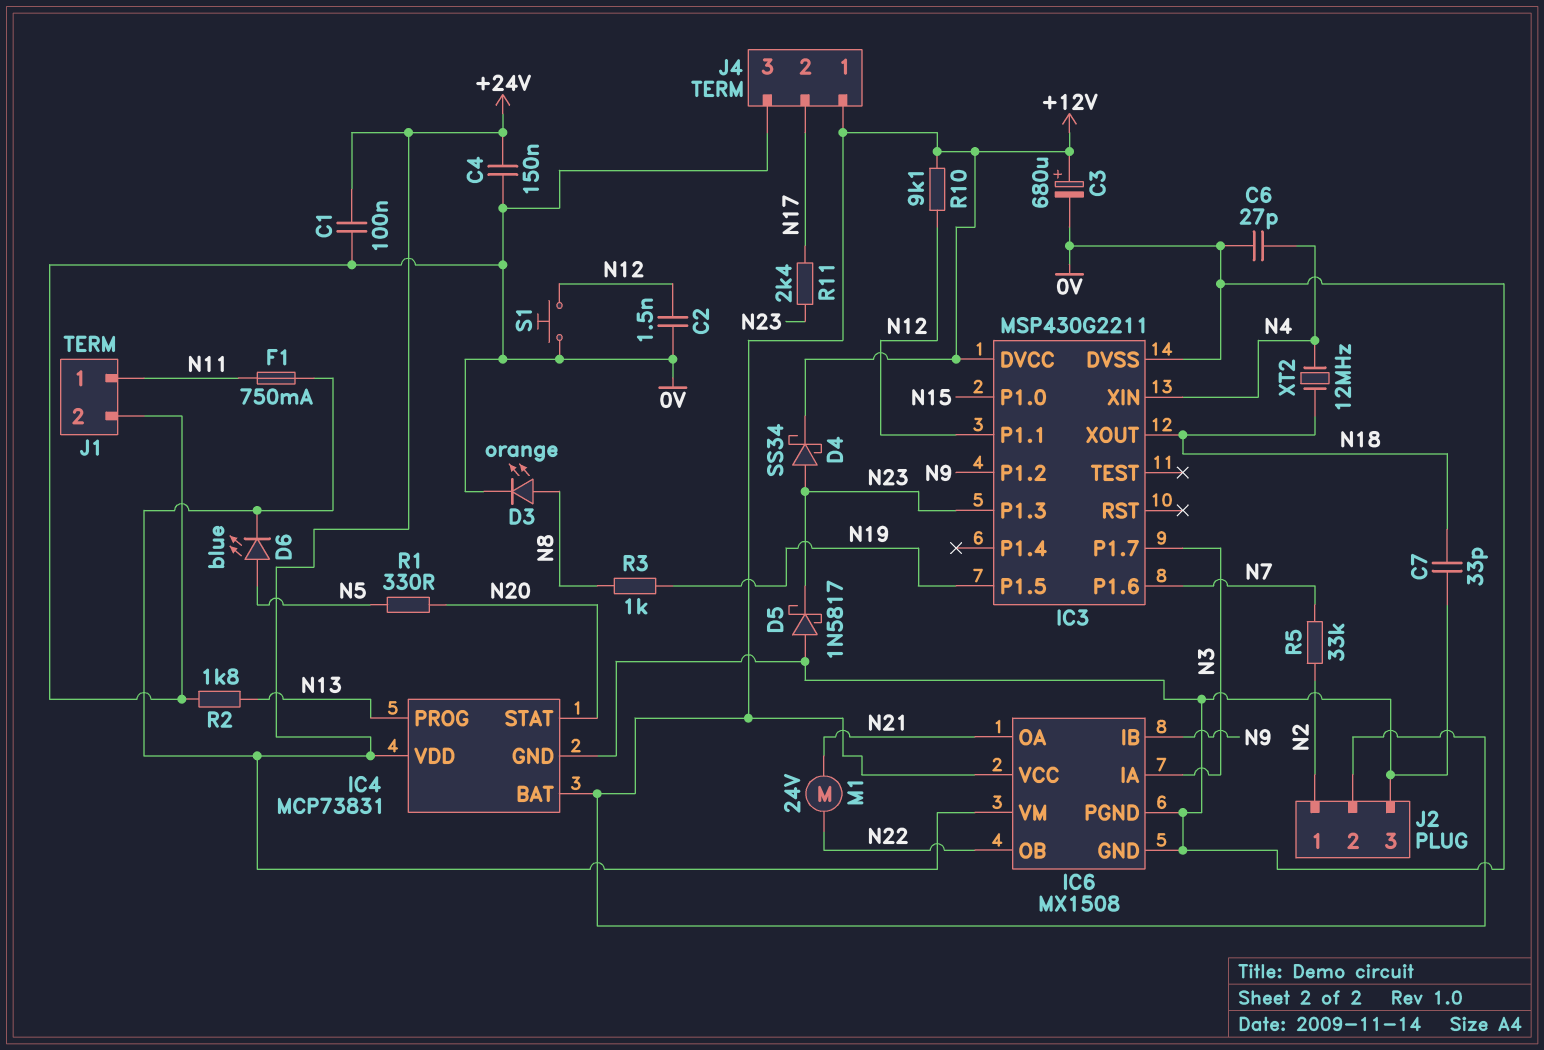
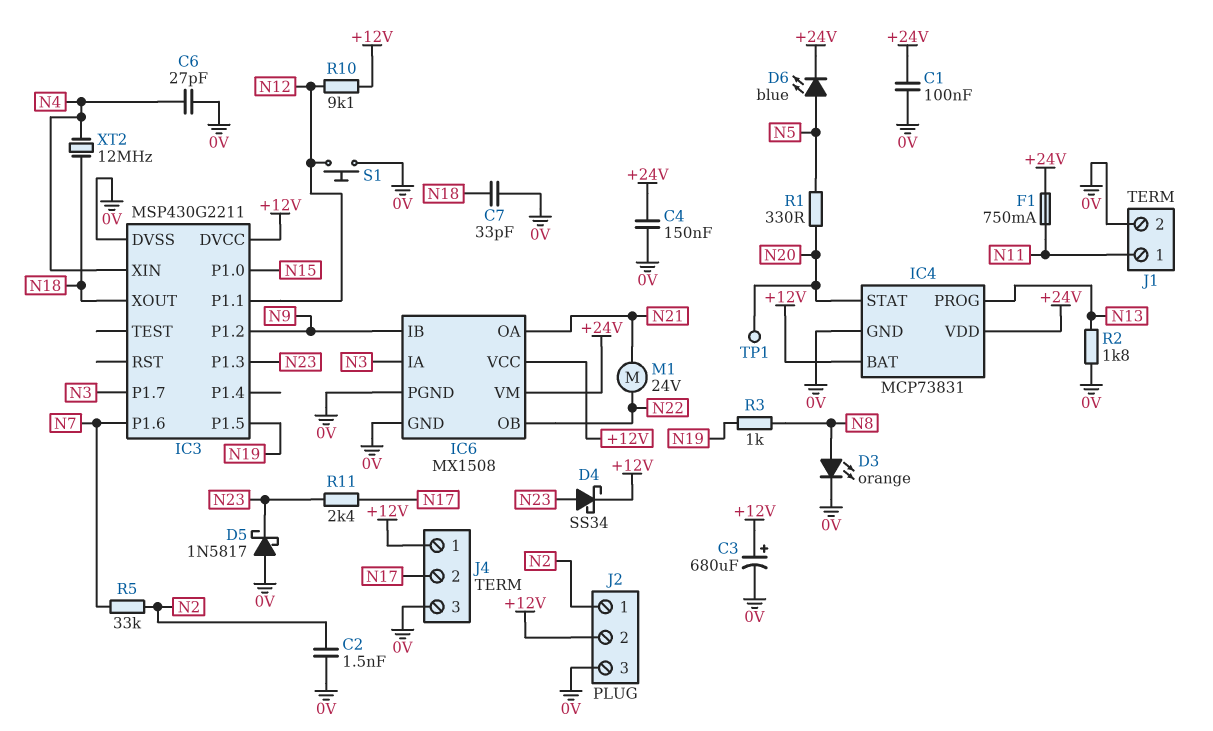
C2: 1.5nF (0V, N12) -> 1.5nF (0V, N2)
TP1: none -> test point (N20)

